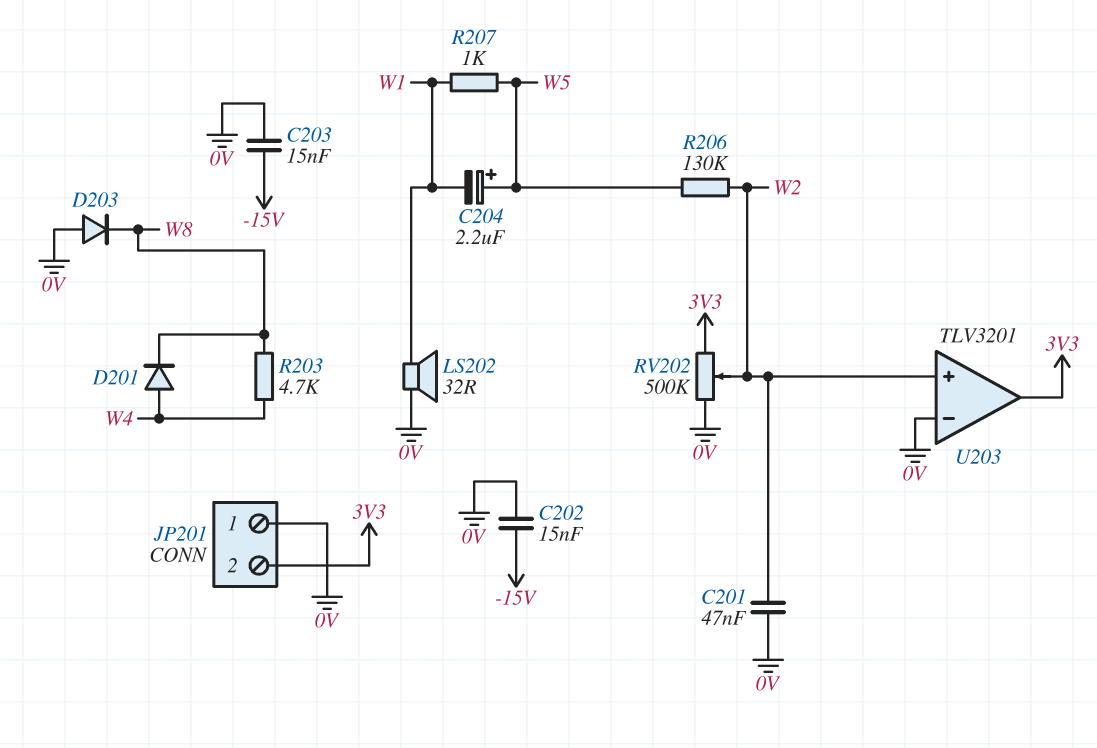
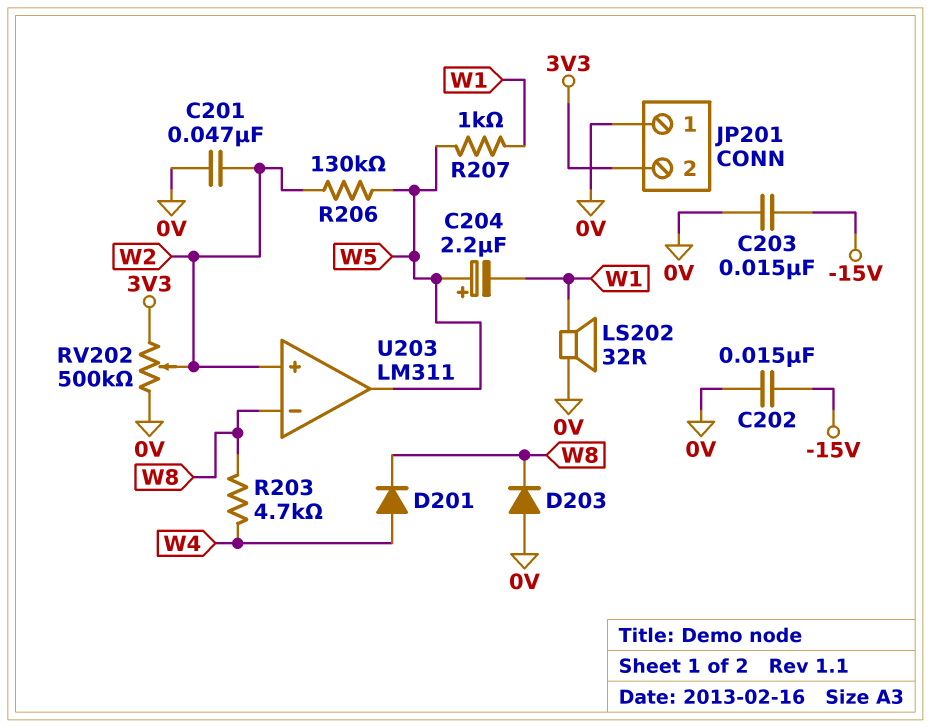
U203: TLV3201 -> LM311
U203 pin in-: 0V -> W8
U203 pin out: 3V3 -> W5

